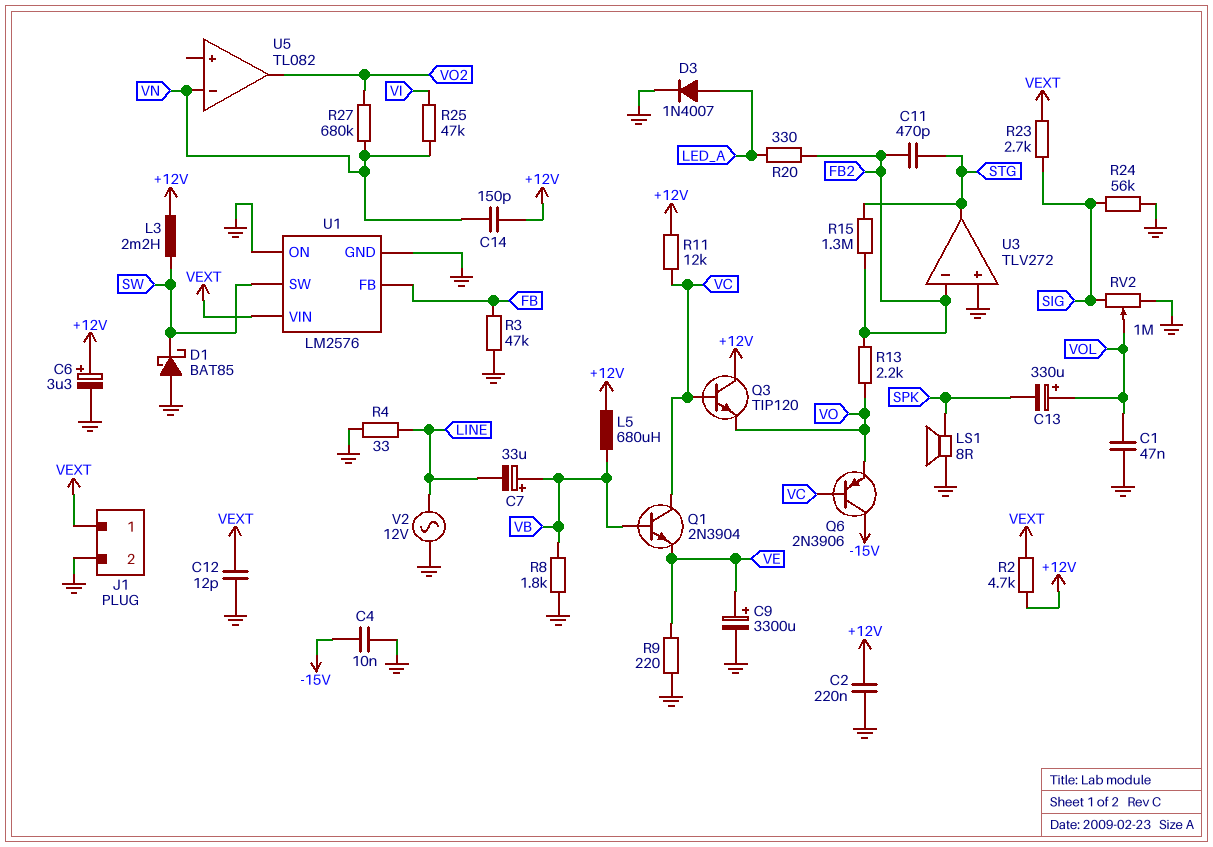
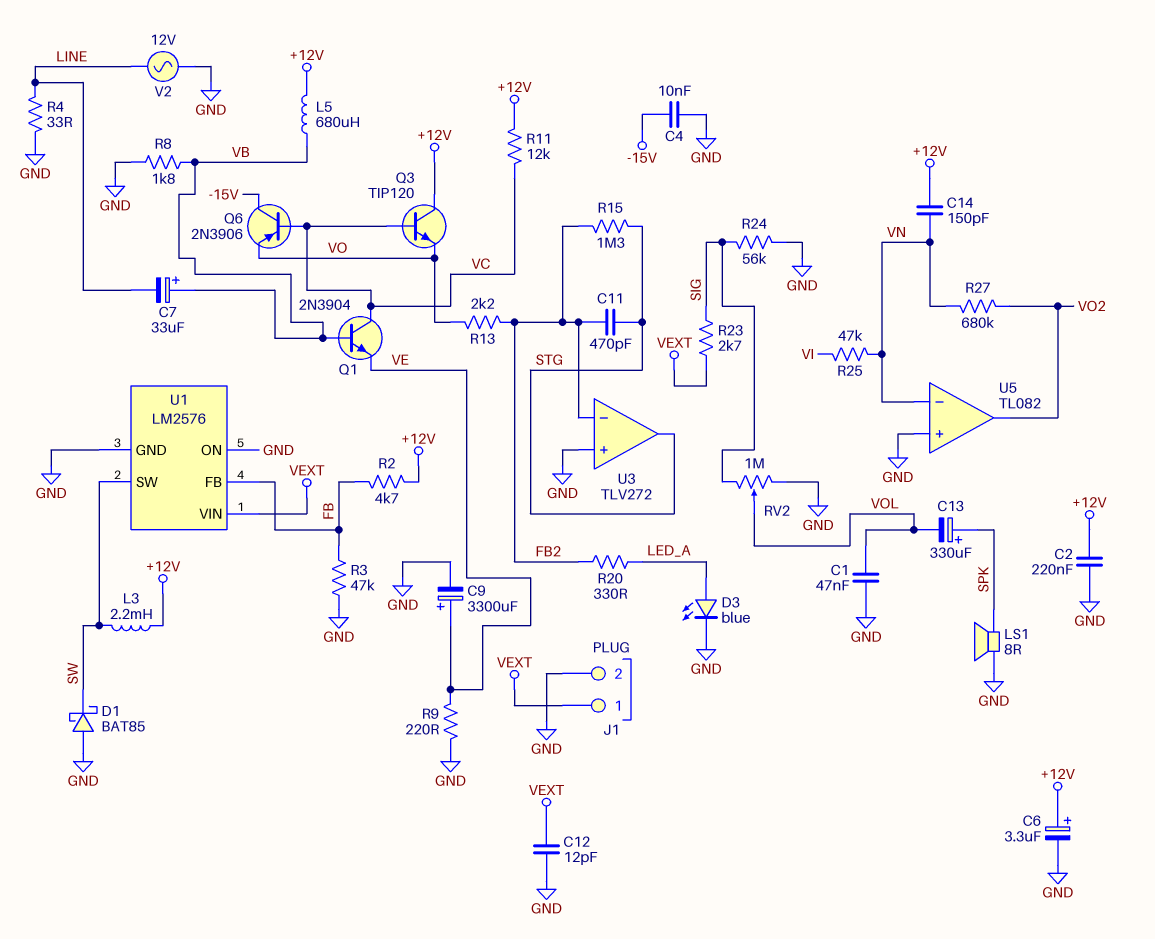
C13: 330uF (plus VOL, minus SPK) -> 330uF (plus SPK, minus VOL)
D3: diode 1N4007 (A LED_A, K GND) -> LED blue (A LED_A, K GND)
R2: 4.7k (+12V, VEXT) -> 4.7k (+12V, FB)
U5 pin in+: none -> GND

